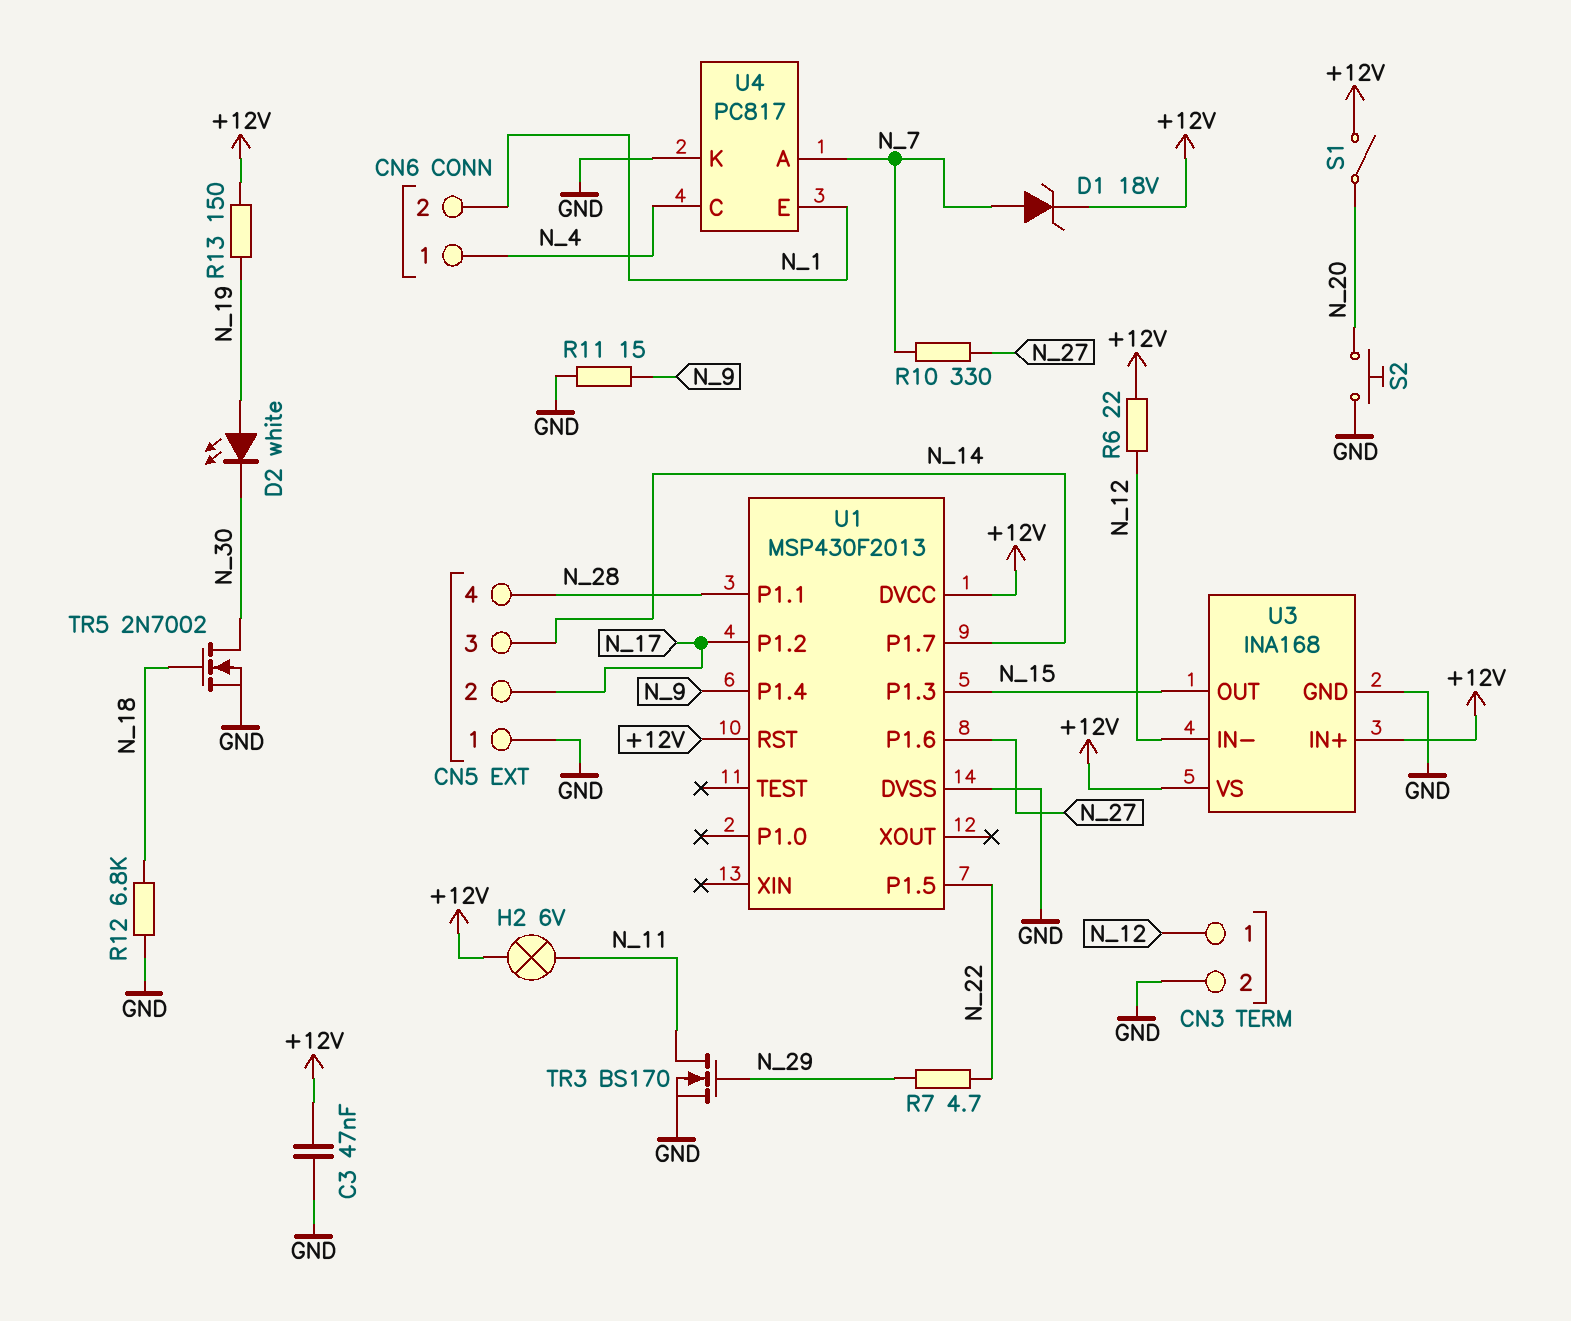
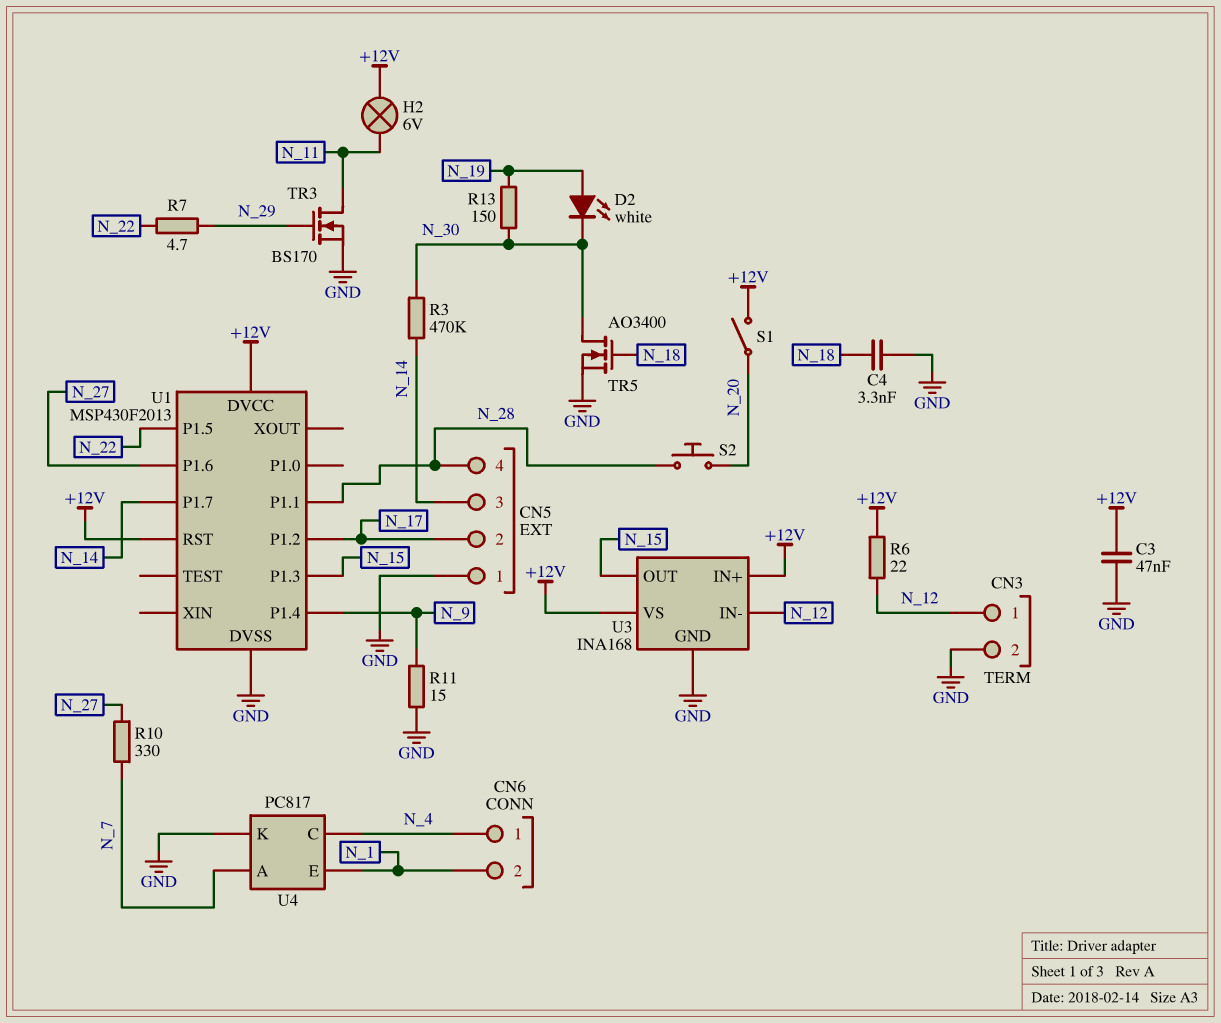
C4: none -> 3.3nF (GND, N_18)
D1: zener 18V (A N_7, K +12V) -> none
R3: none -> 470k (N_14, N_30)
R12: 6.8k (GND, N_18) -> none
R13: 150 (+12V, N_19) -> 150 (N_19, N_30)
S2: button (GND, N_20) -> button (N_20, N_28)
TR5: NMOS 2N7002 (G N_18, D N_30, S GND) -> NMOS AO3400 (G N_18, D N_30, S GND)

